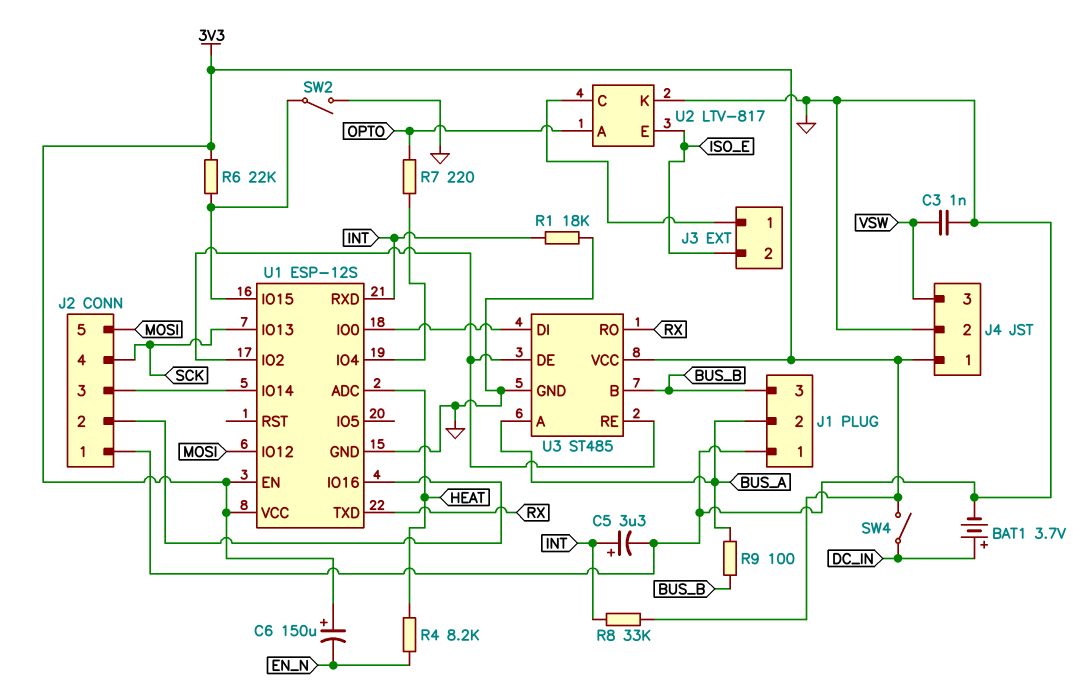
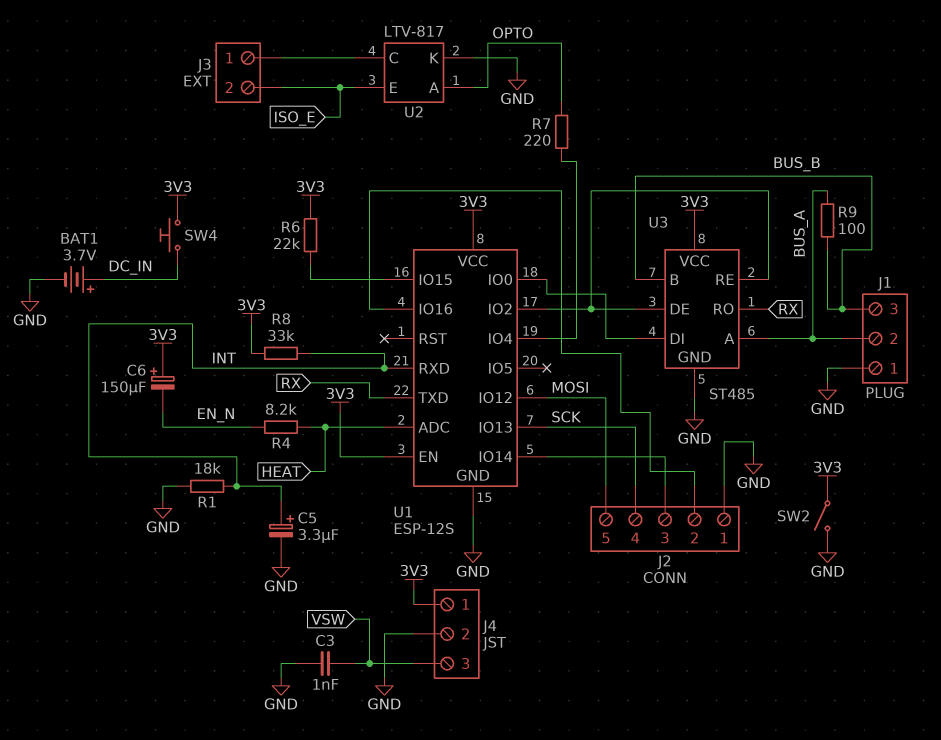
SW2: switch (GND, U1/IO15) -> switch (3V3, GND)
SW4: switch (3V3, DC_IN) -> button (3V3, DC_IN)

